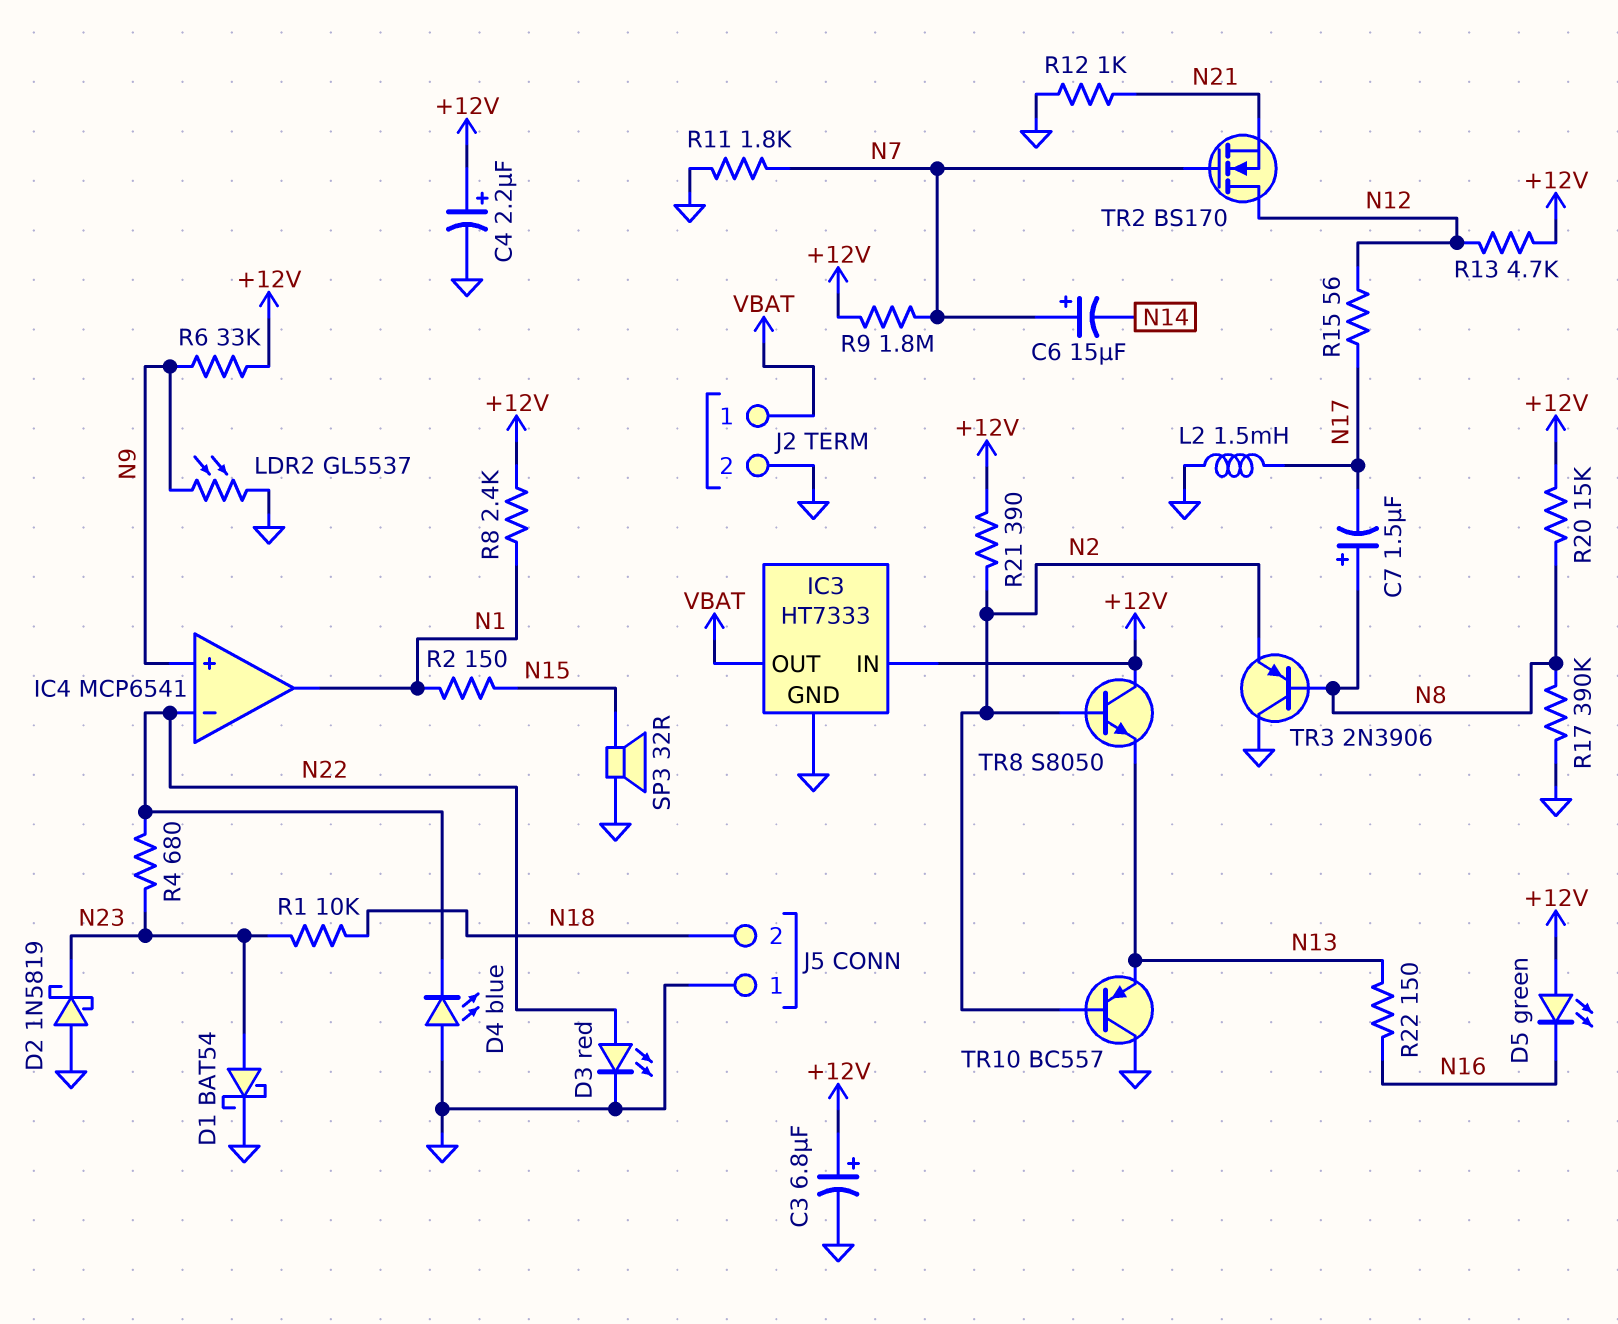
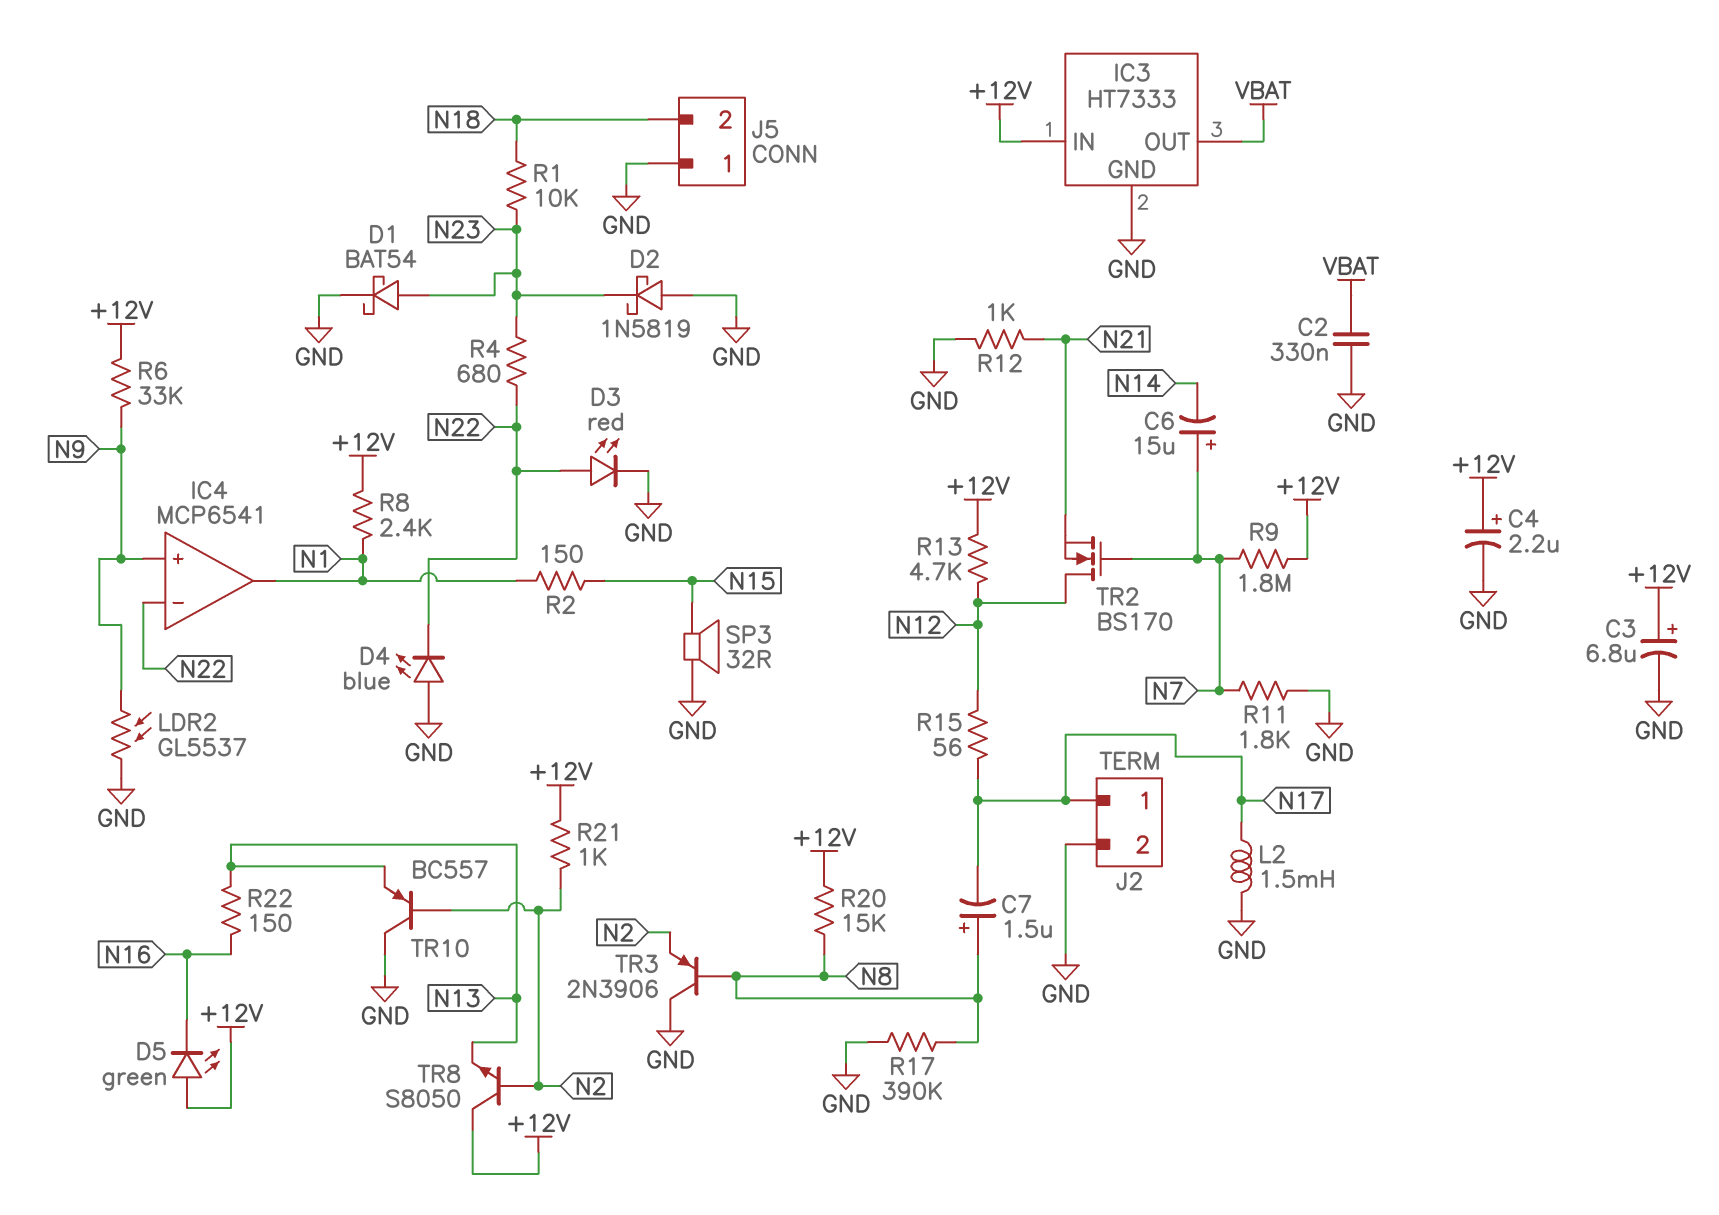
C2: none -> 330nF (GND, VBAT)
J2 pin 1: VBAT -> N17
R21: 390 (+12V, N2) -> 1k (+12V, N2)

